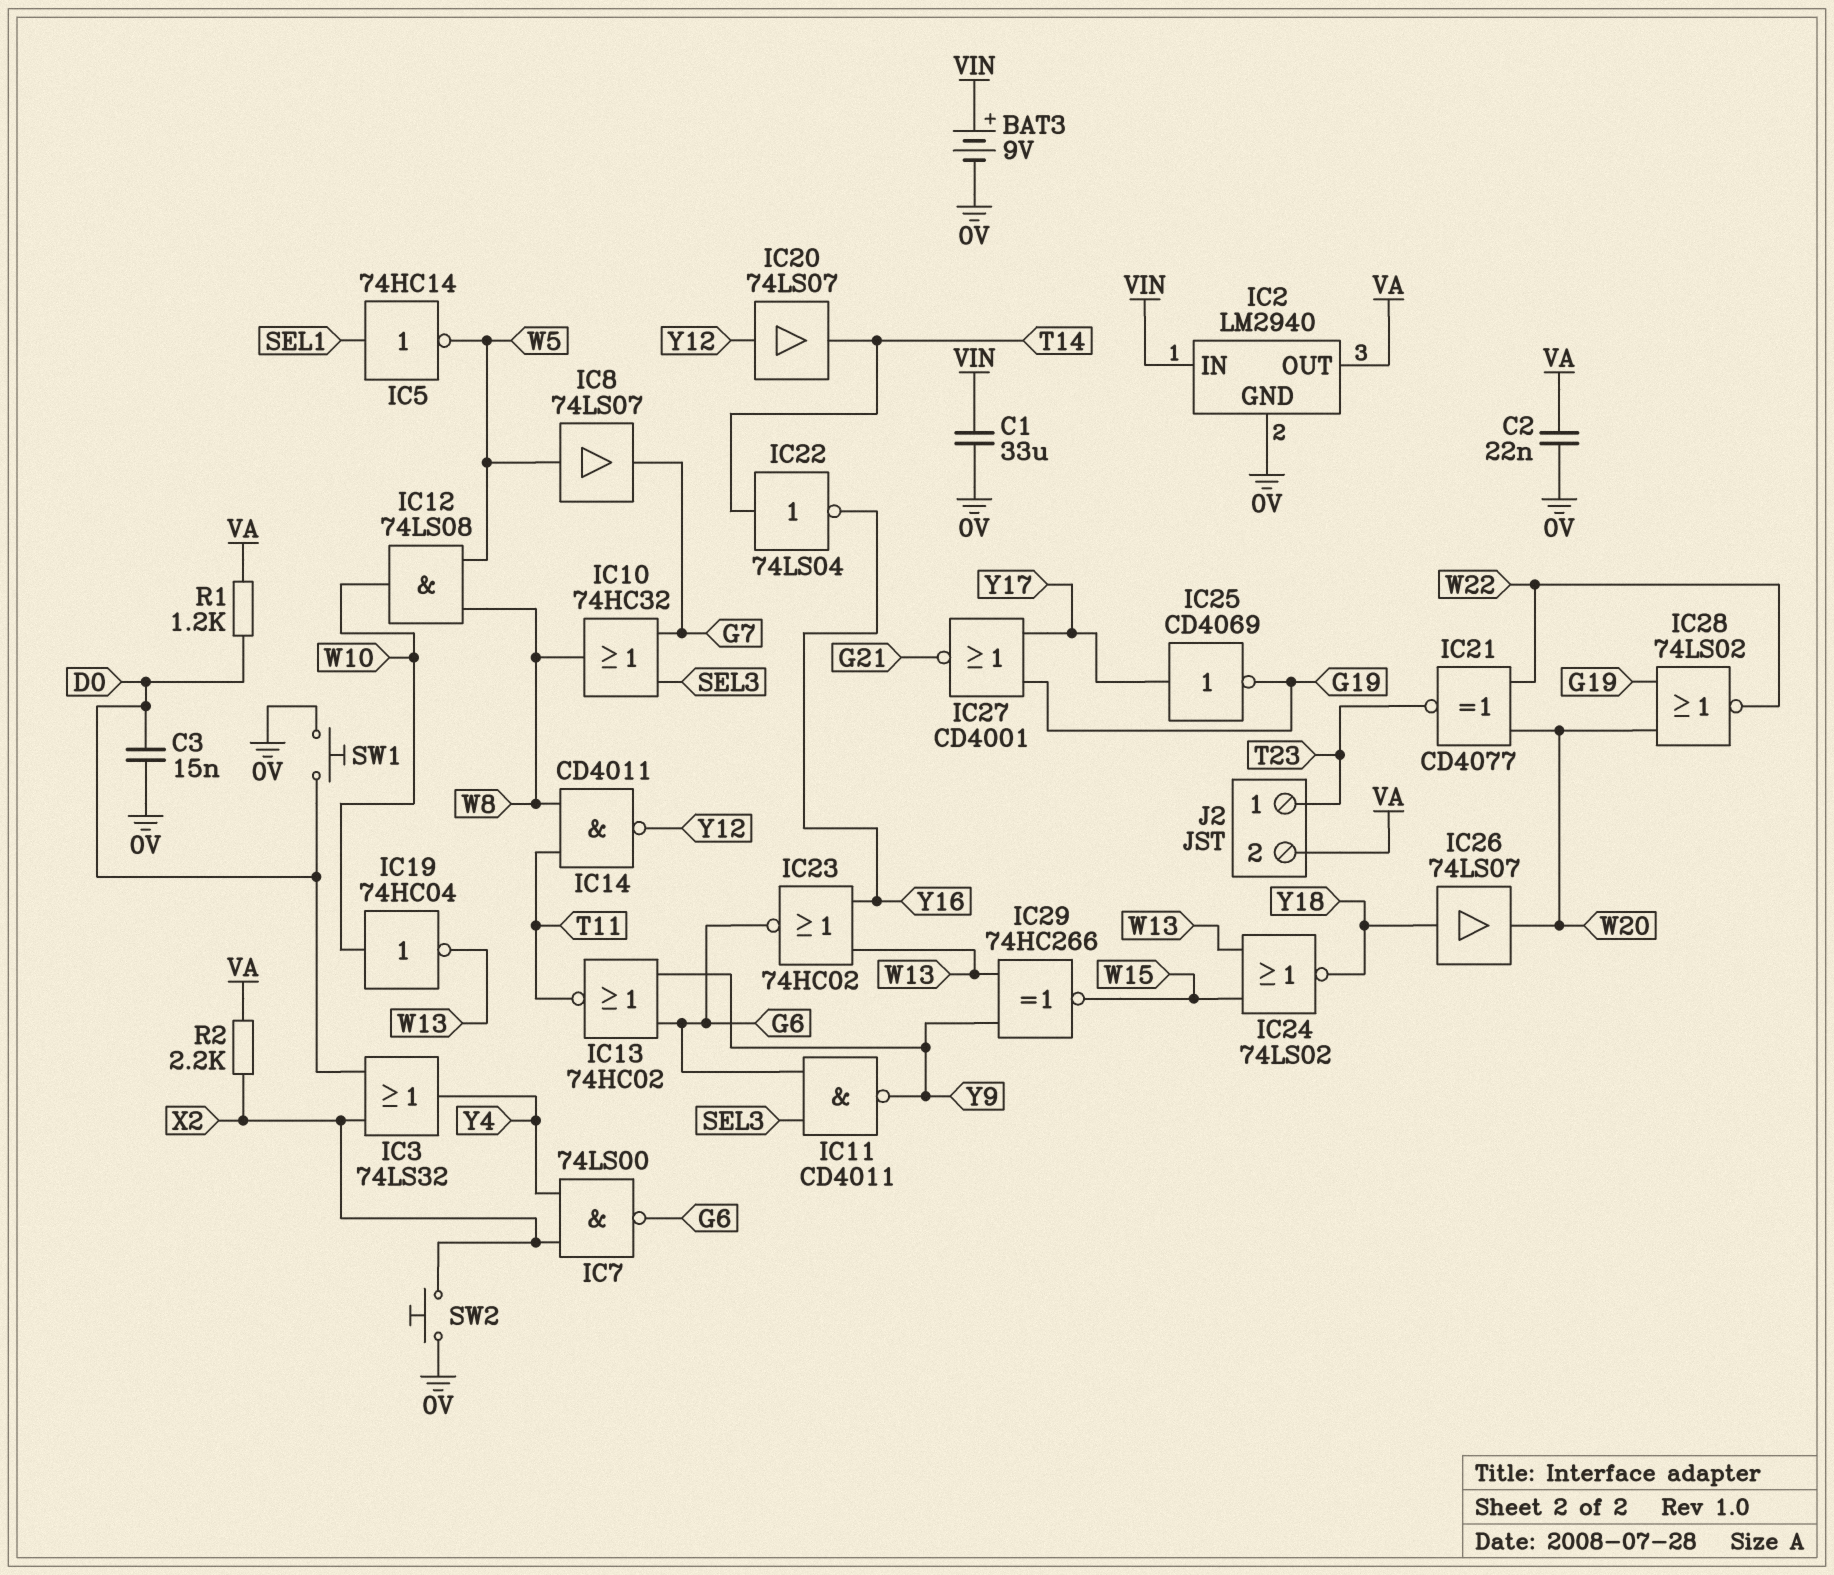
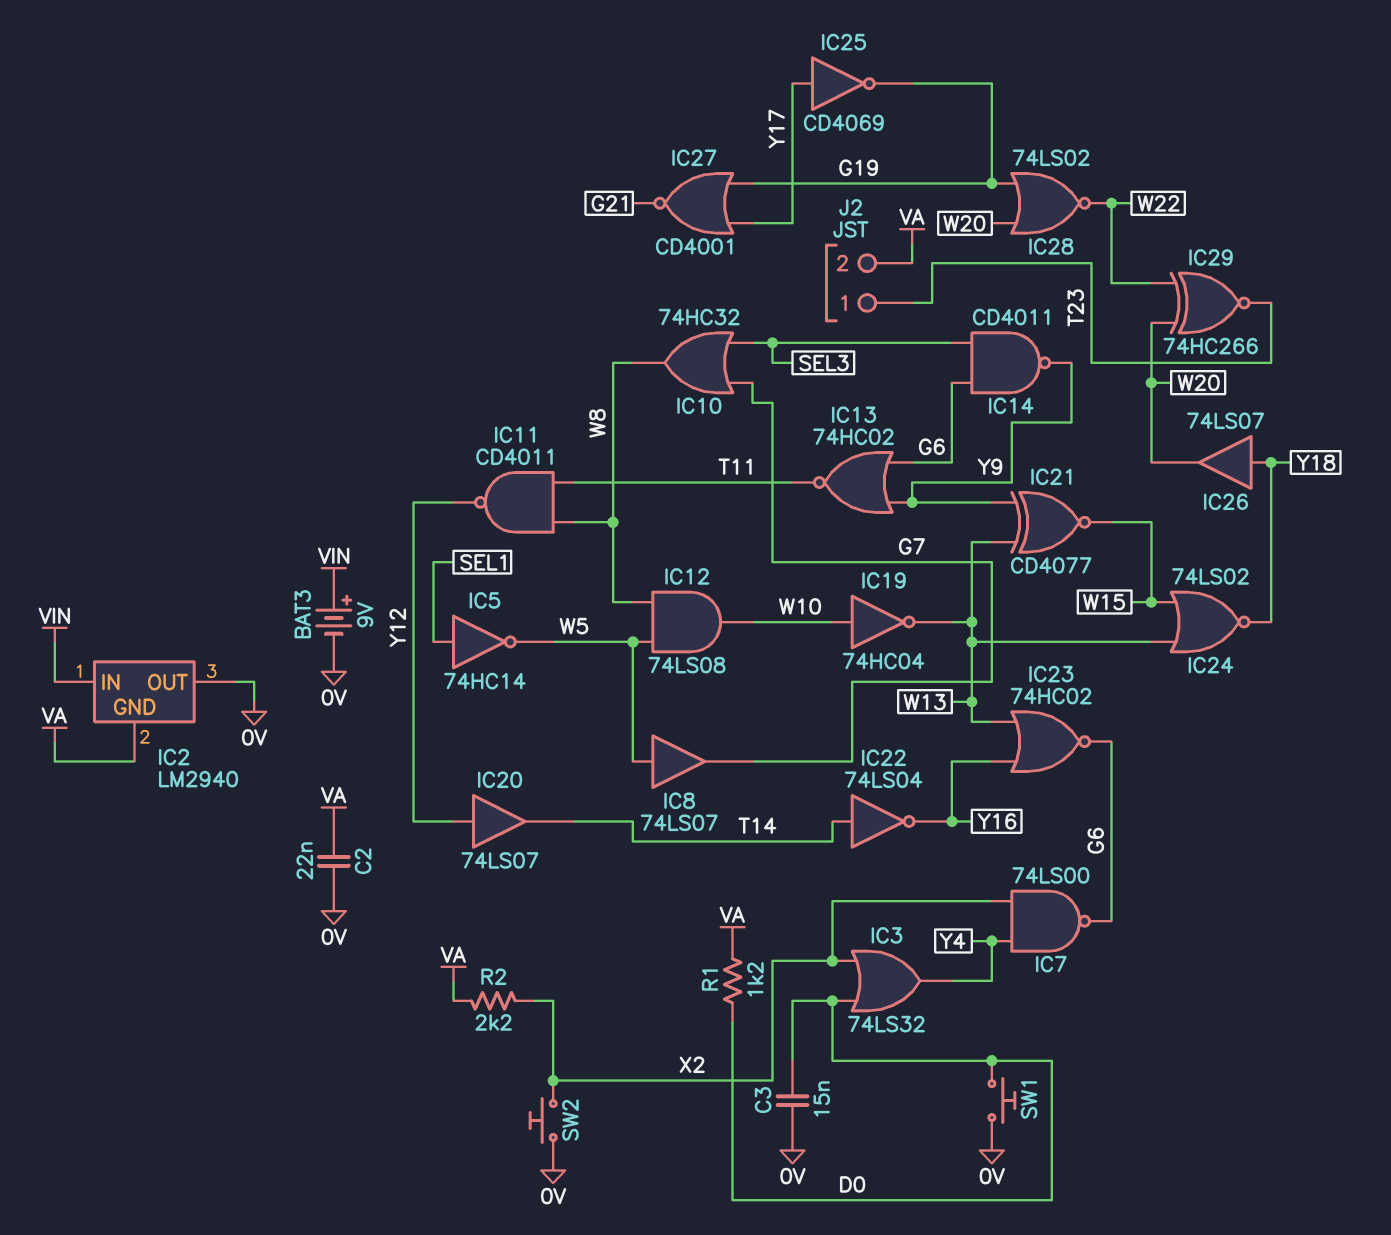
C1: 33uF (0V, VIN) -> none
IC2 pin GND: 0V -> VA
IC2 pin OUT: VA -> 0V
IC11: NAND CD4011 (in G6, in SEL3, out Y9) -> NAND CD4011 (in T11, in W8, out Y12)
IC14: NAND CD4011 (in T11, in W8, out Y12) -> NAND CD4011 (in G6, in SEL3, out Y9)
IC21: XNOR CD4077 (in W20, in W22, out T23) -> XNOR CD4077 (in W13, in Y9, out W15)
IC29: XNOR 74HC266 (in W13, in Y9, out W15) -> XNOR 74HC266 (in W20, in W22, out T23)

